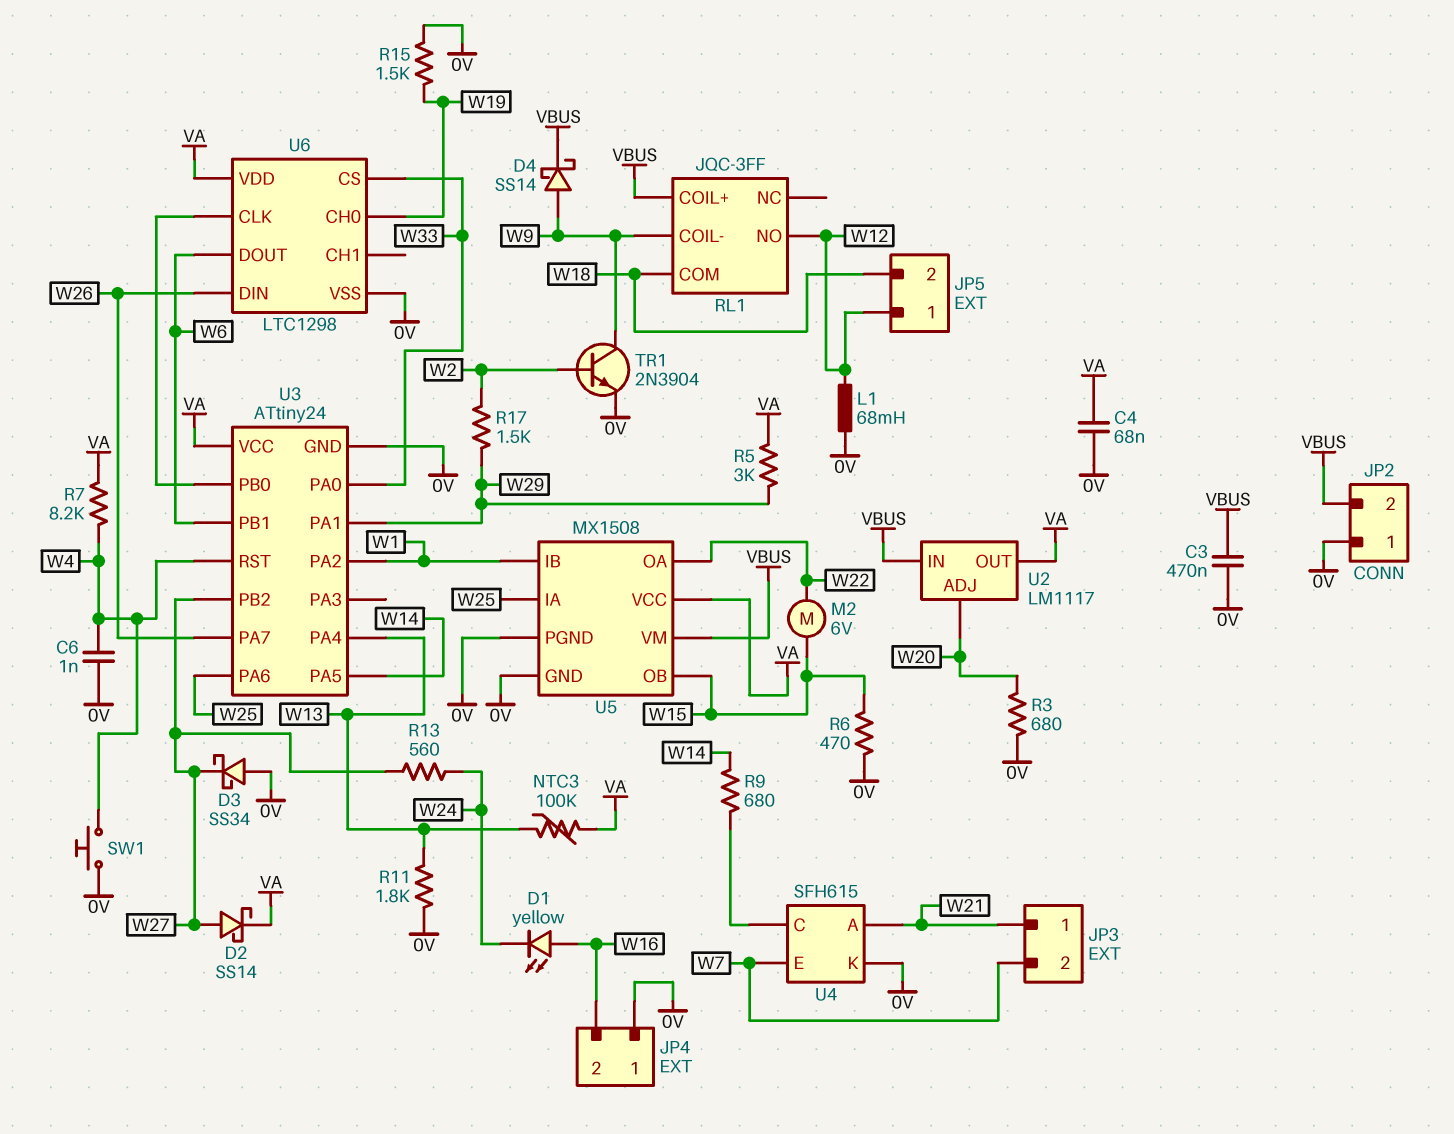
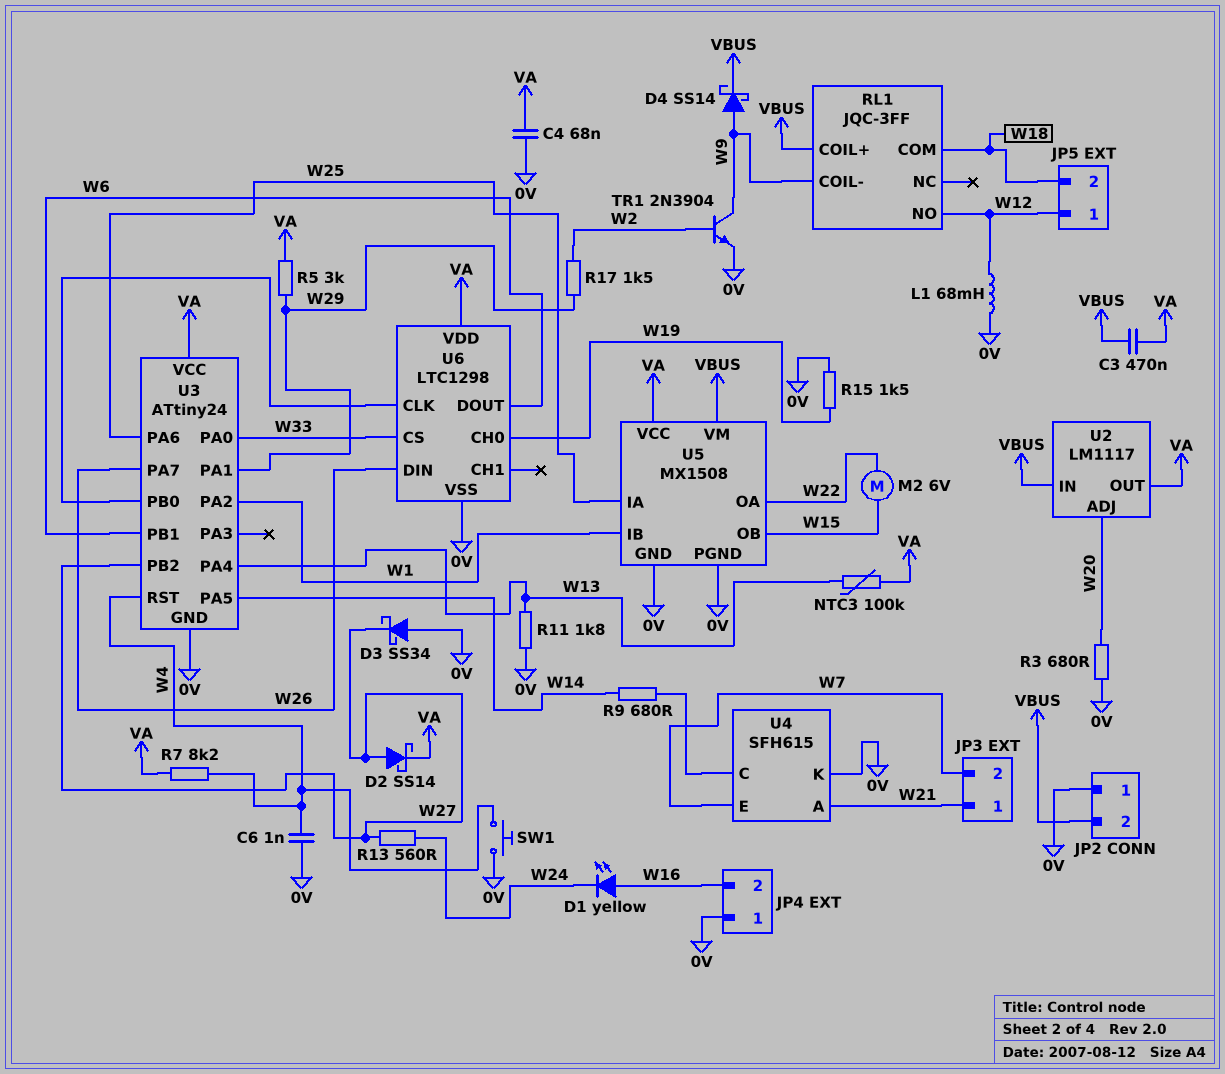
C3: 470nF (0V, VBUS) -> 470nF (VA, VBUS)
R6: 470 (0V, W15) -> none

